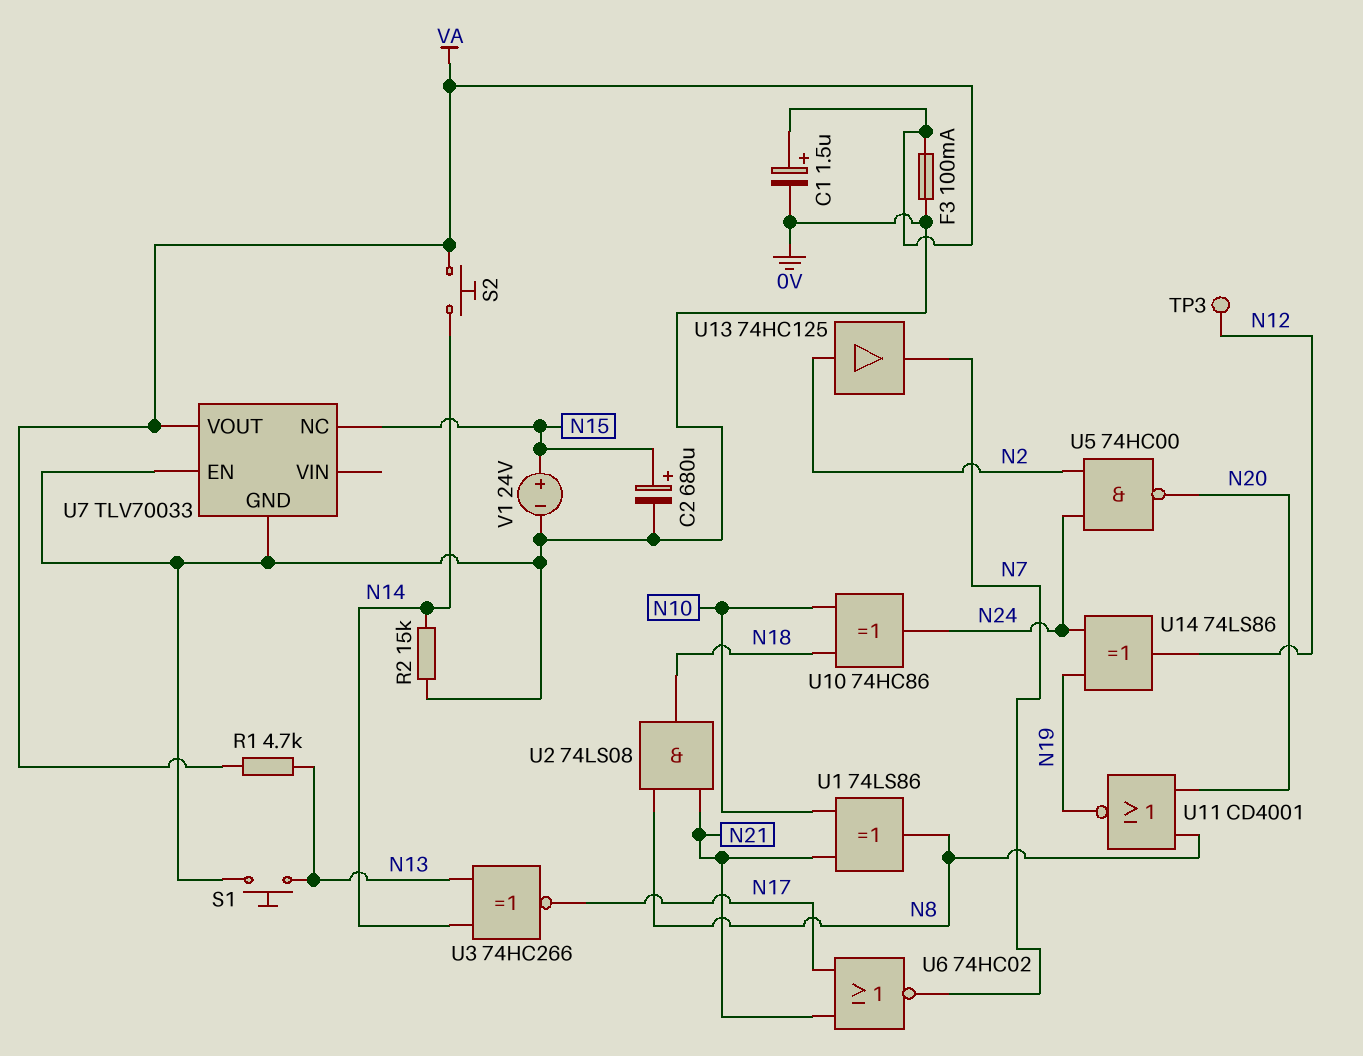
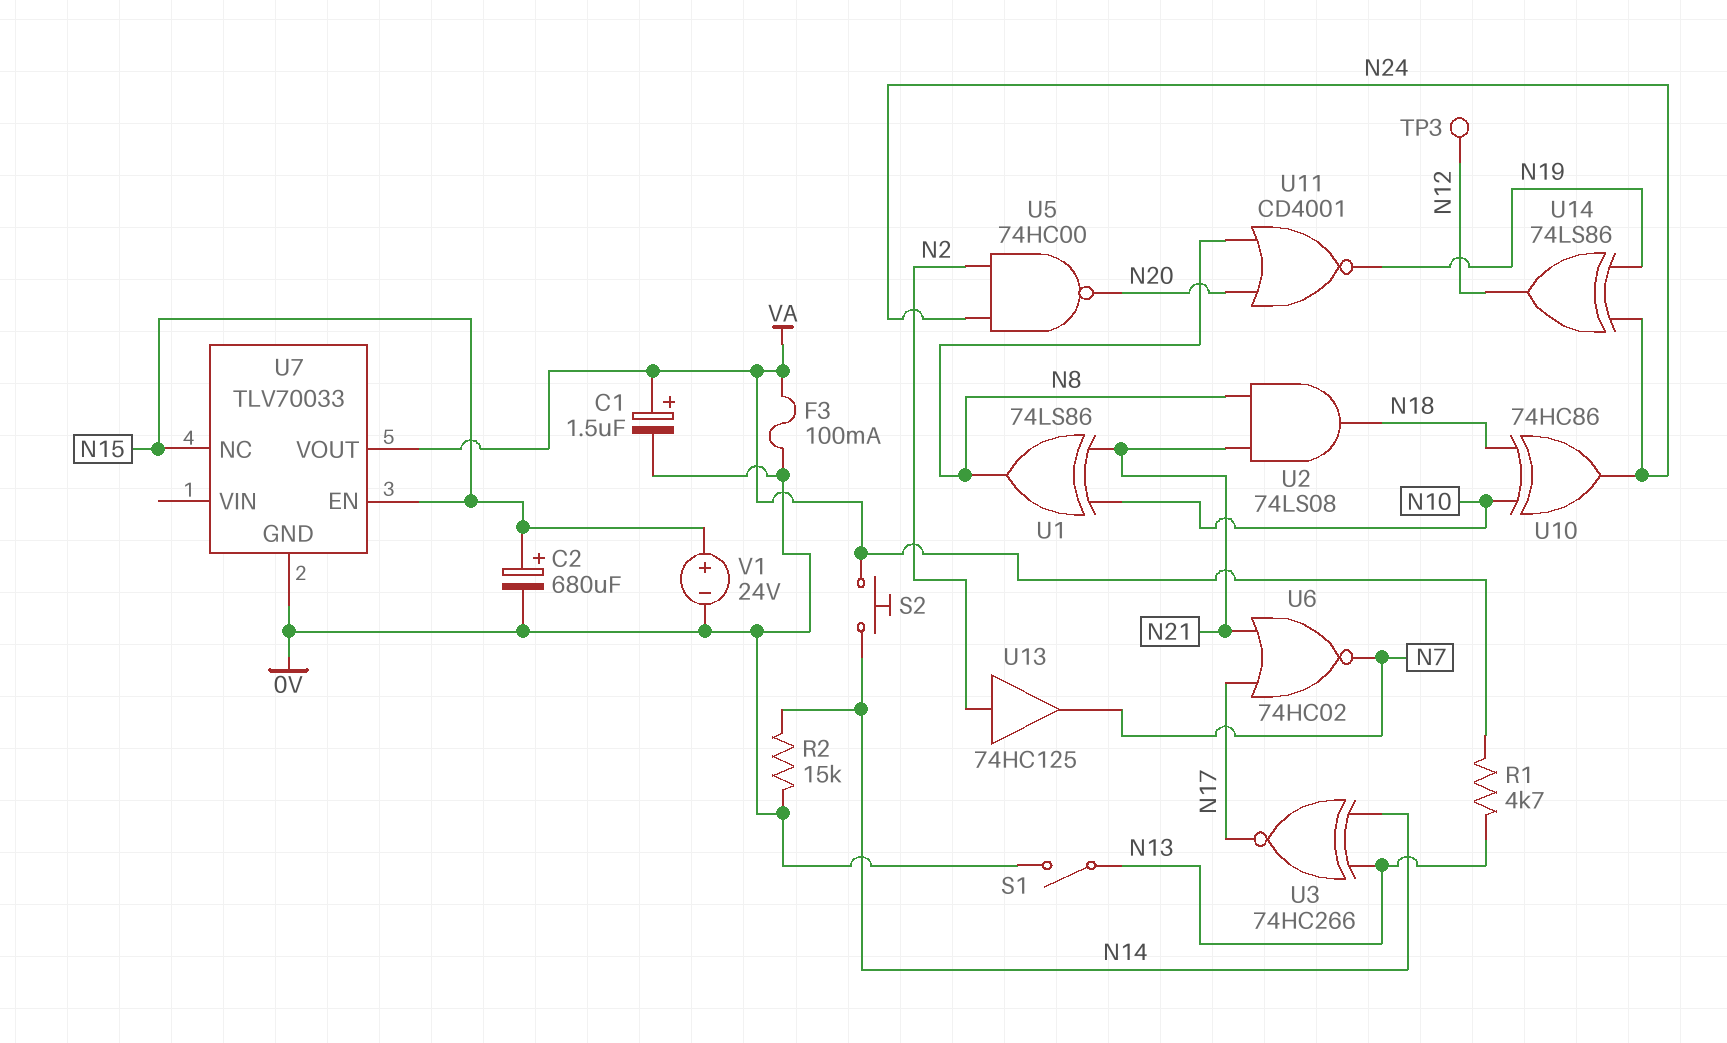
S1: button (0V, N13) -> switch (0V, N13)
U7 pin EN: 0V -> N15

